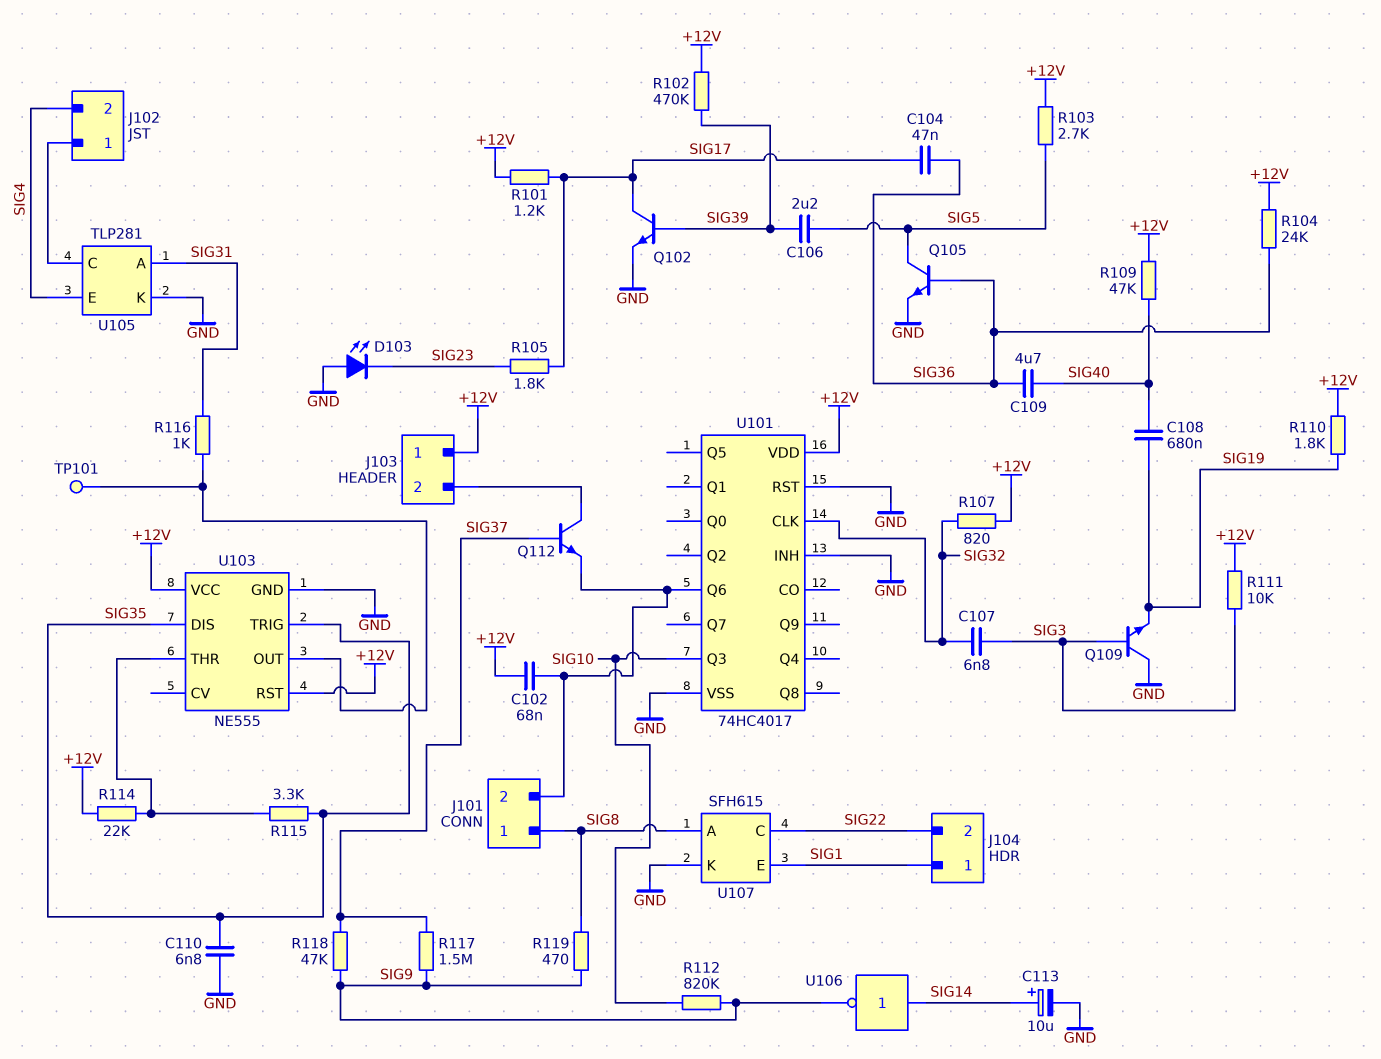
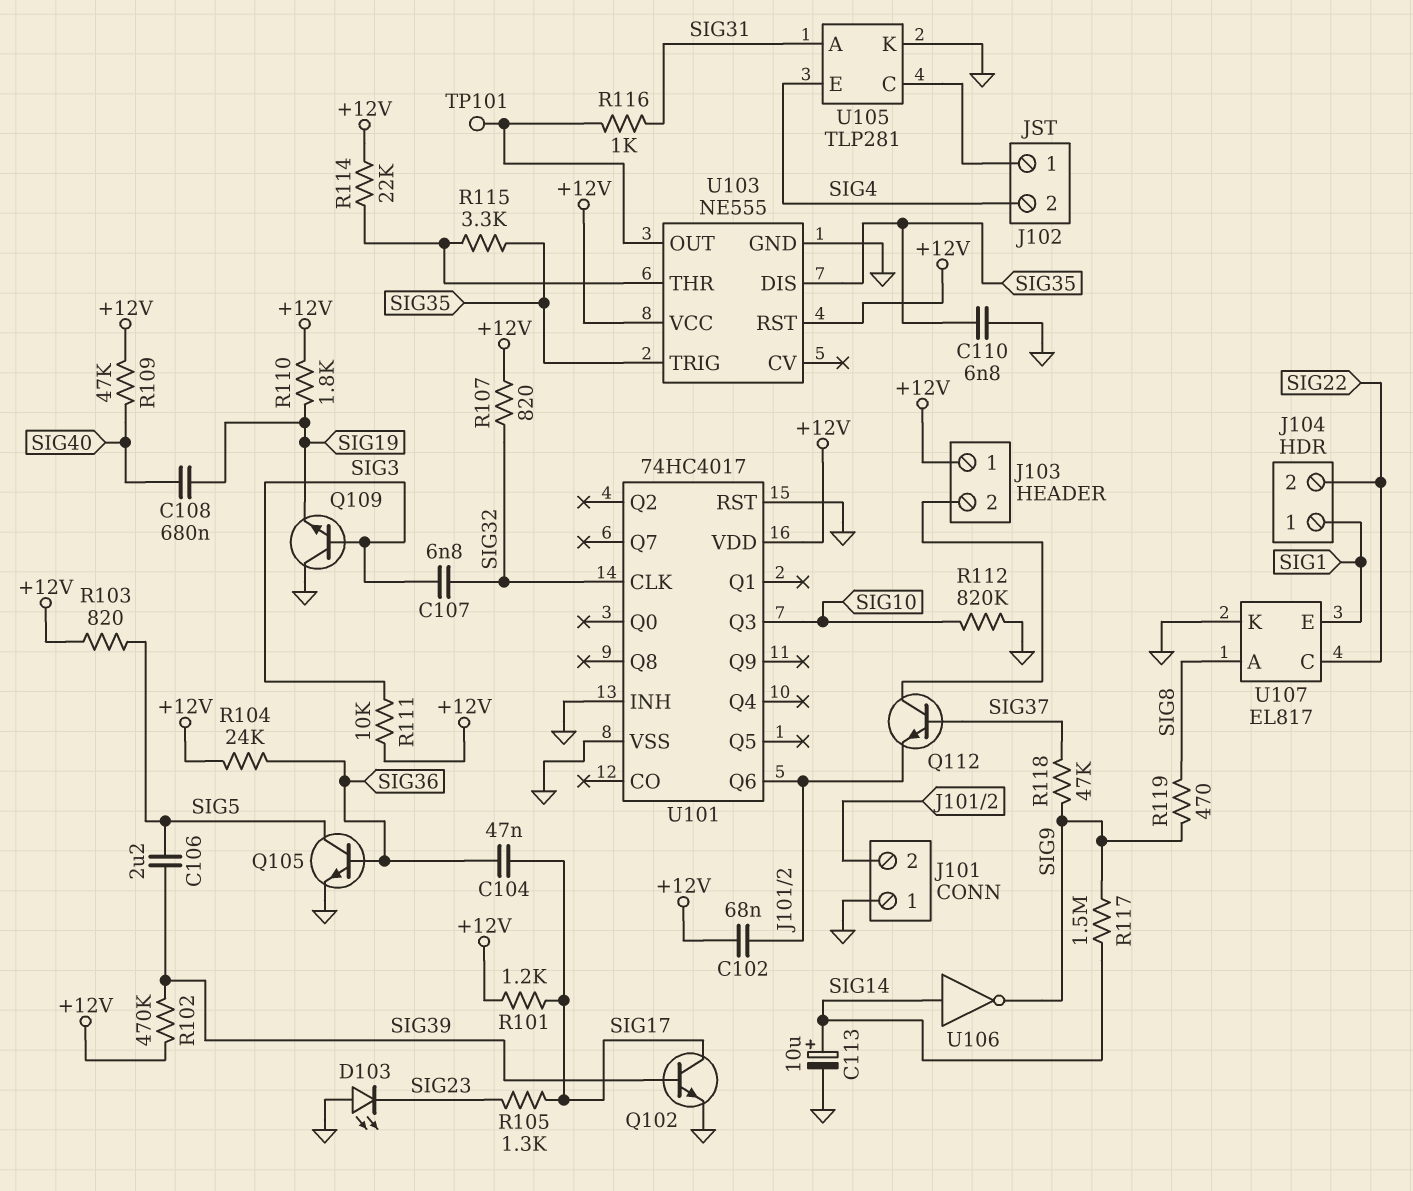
C109: 4.7uF (SIG36, SIG40) -> none
J101 pin 1: SIG8 -> GND
R103: 2.7k (+12V, SIG5) -> 820 (+12V, SIG5)
R105: 1.8k (SIG17, SIG23) -> 1.3k (SIG17, SIG23)
R112: 820k (SIG9, SIG10) -> 820k (GND, SIG10)
R117: 1.5M (SIG9, SIG37) -> 1.5M (SIG9, SIG14)
U107: SFH615 -> EL817

